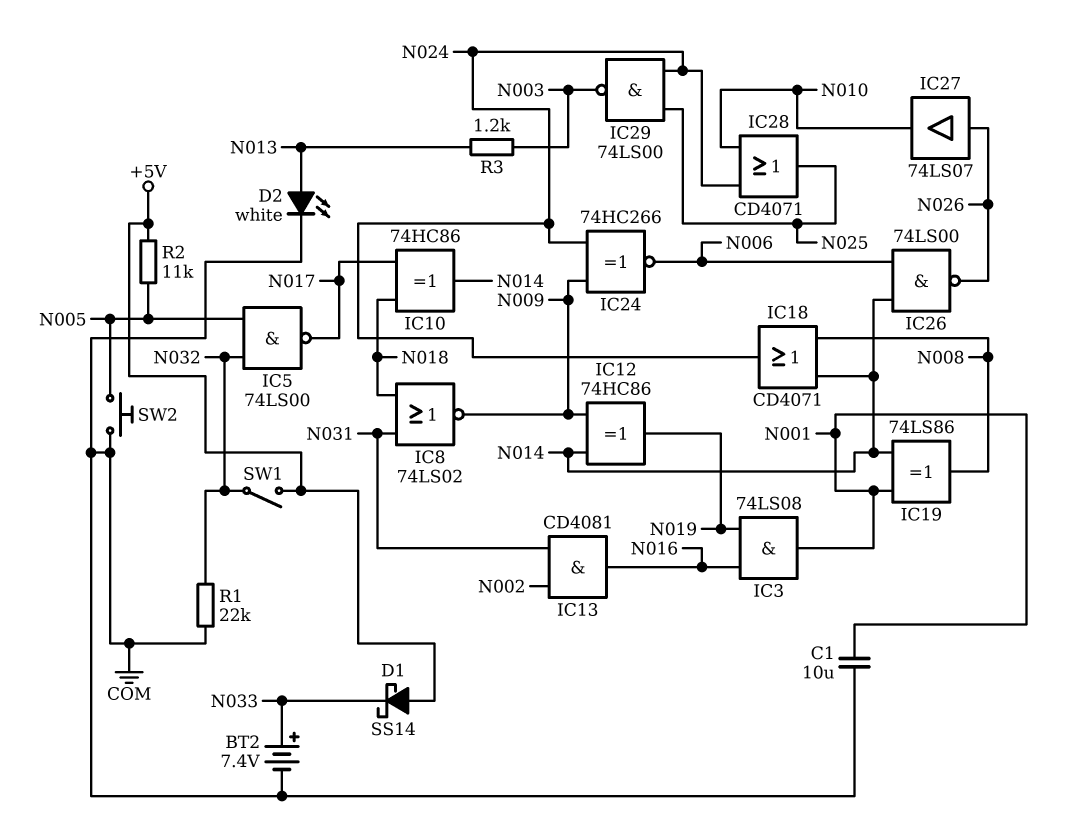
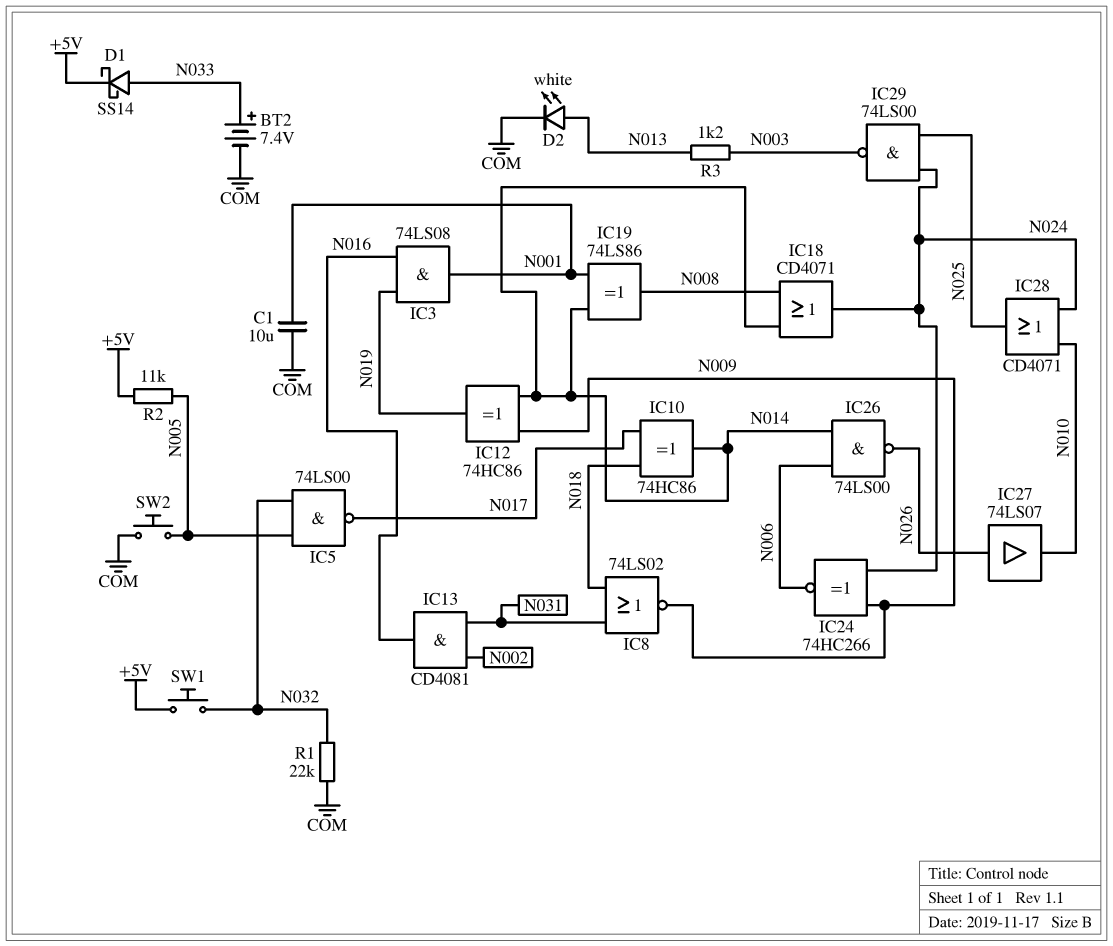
D1: schottky SS14 (A +5V, K N033) -> schottky SS14 (A N033, K +5V)
SW1: switch (+5V, N032) -> button (+5V, N032)

